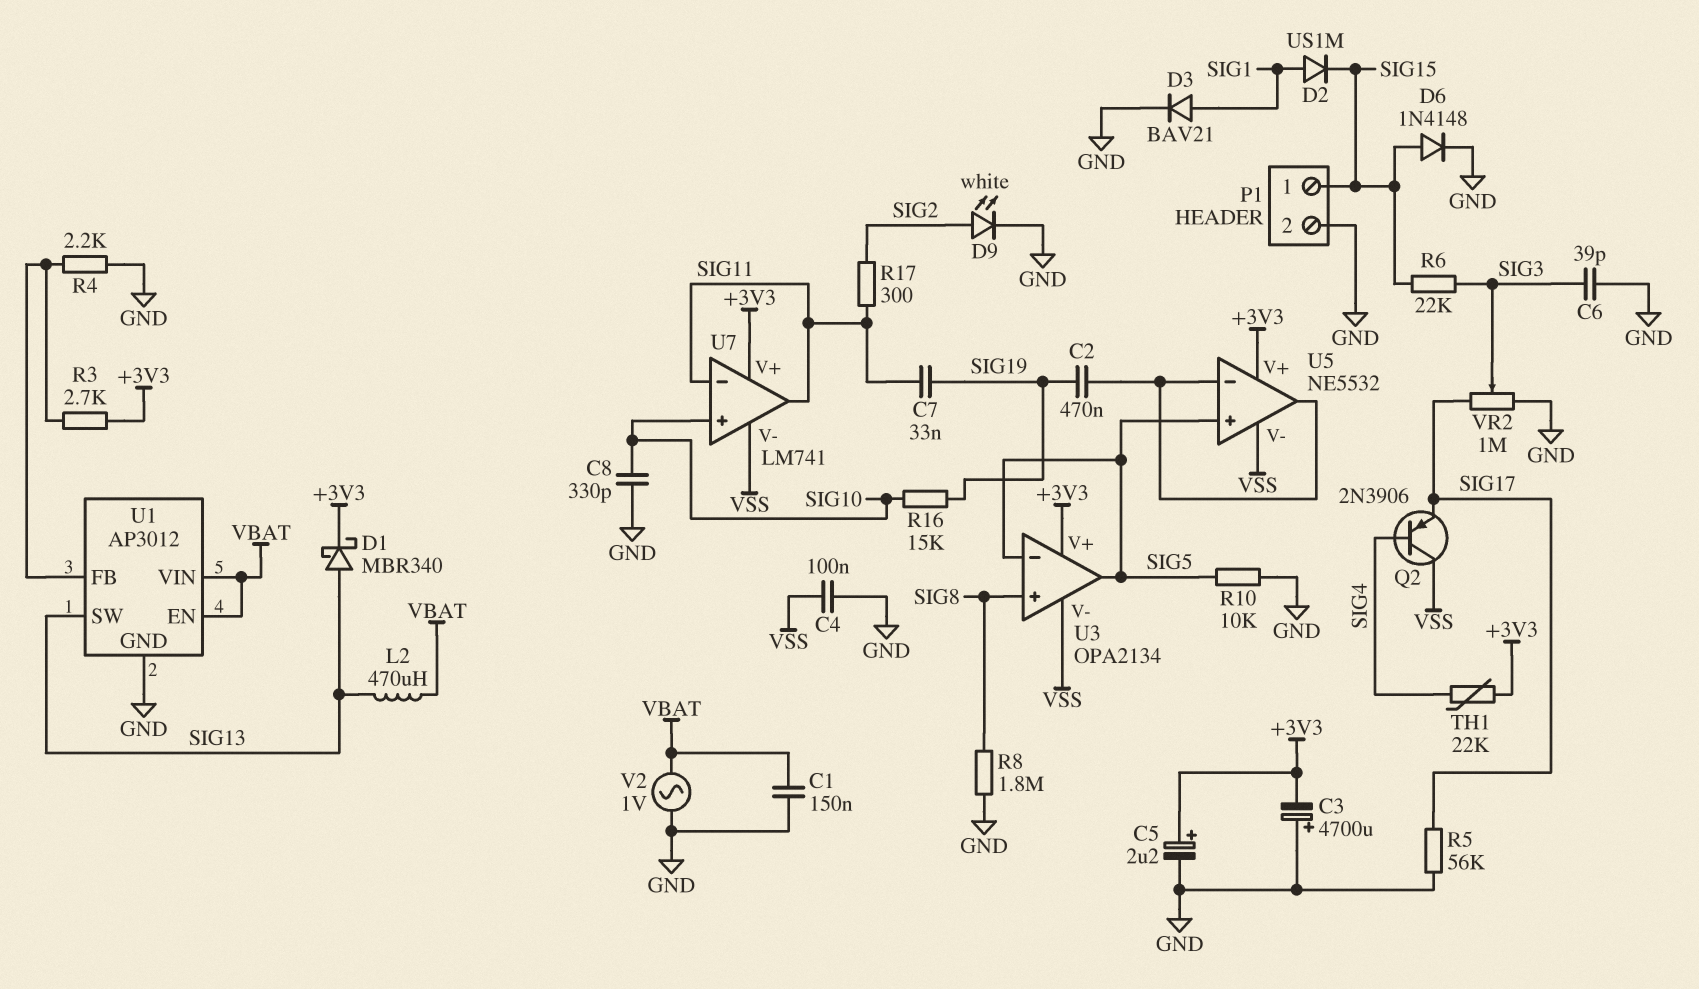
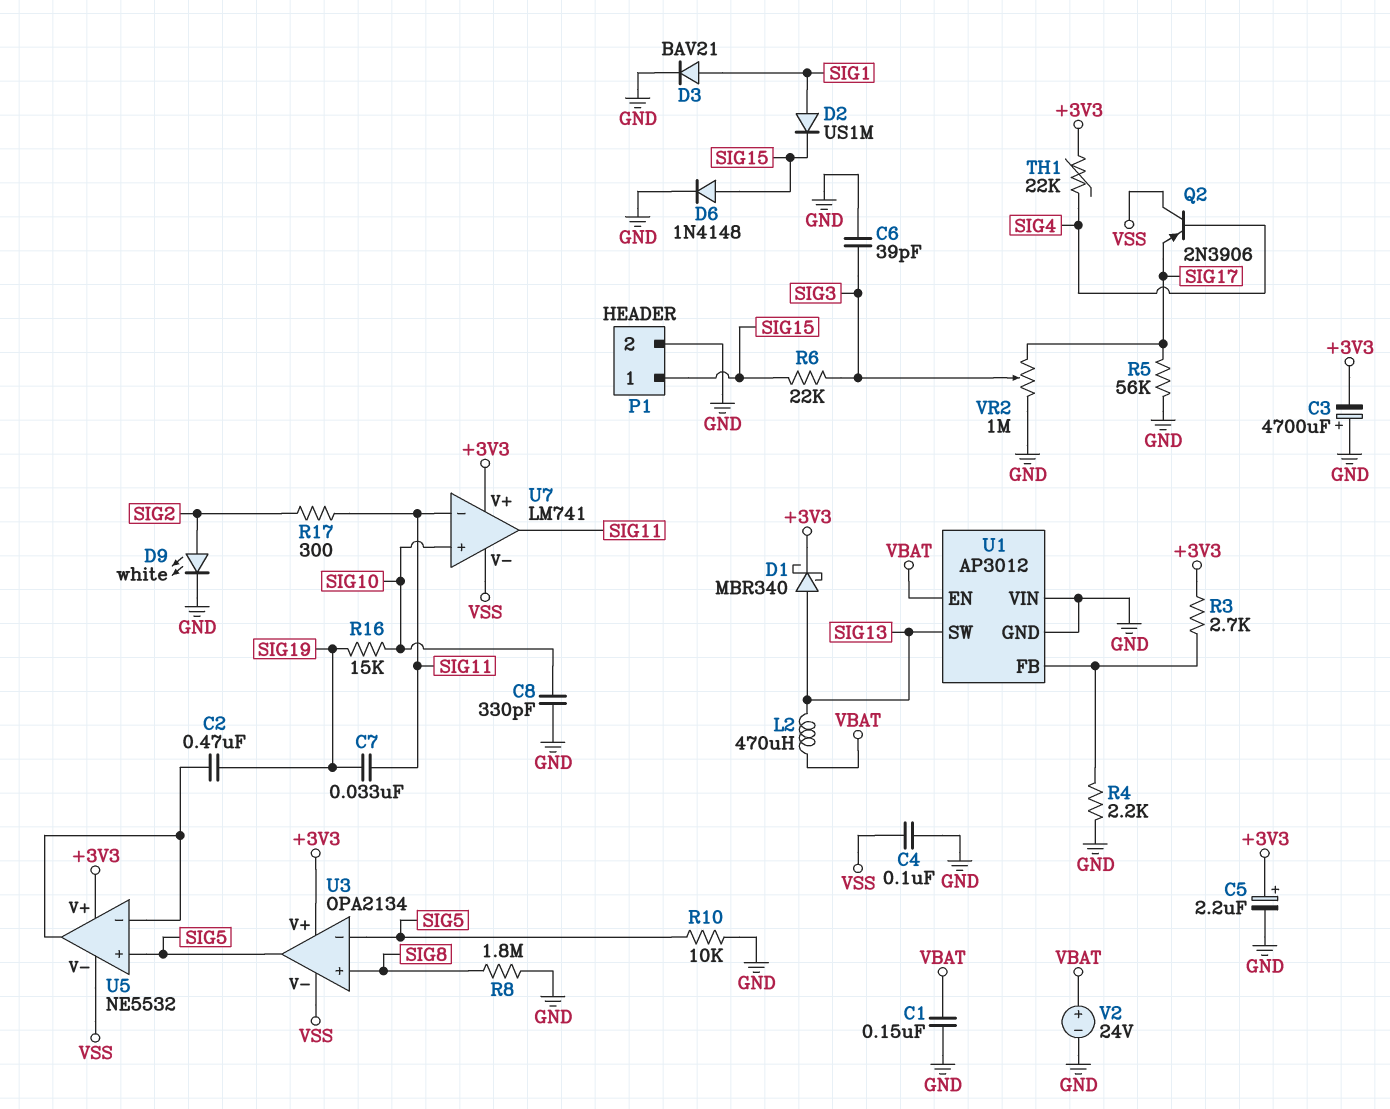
U1 pin VIN: VBAT -> GND
V2: AC 1V (GND, VBAT) -> 24V (plus VBAT, minus GND)

